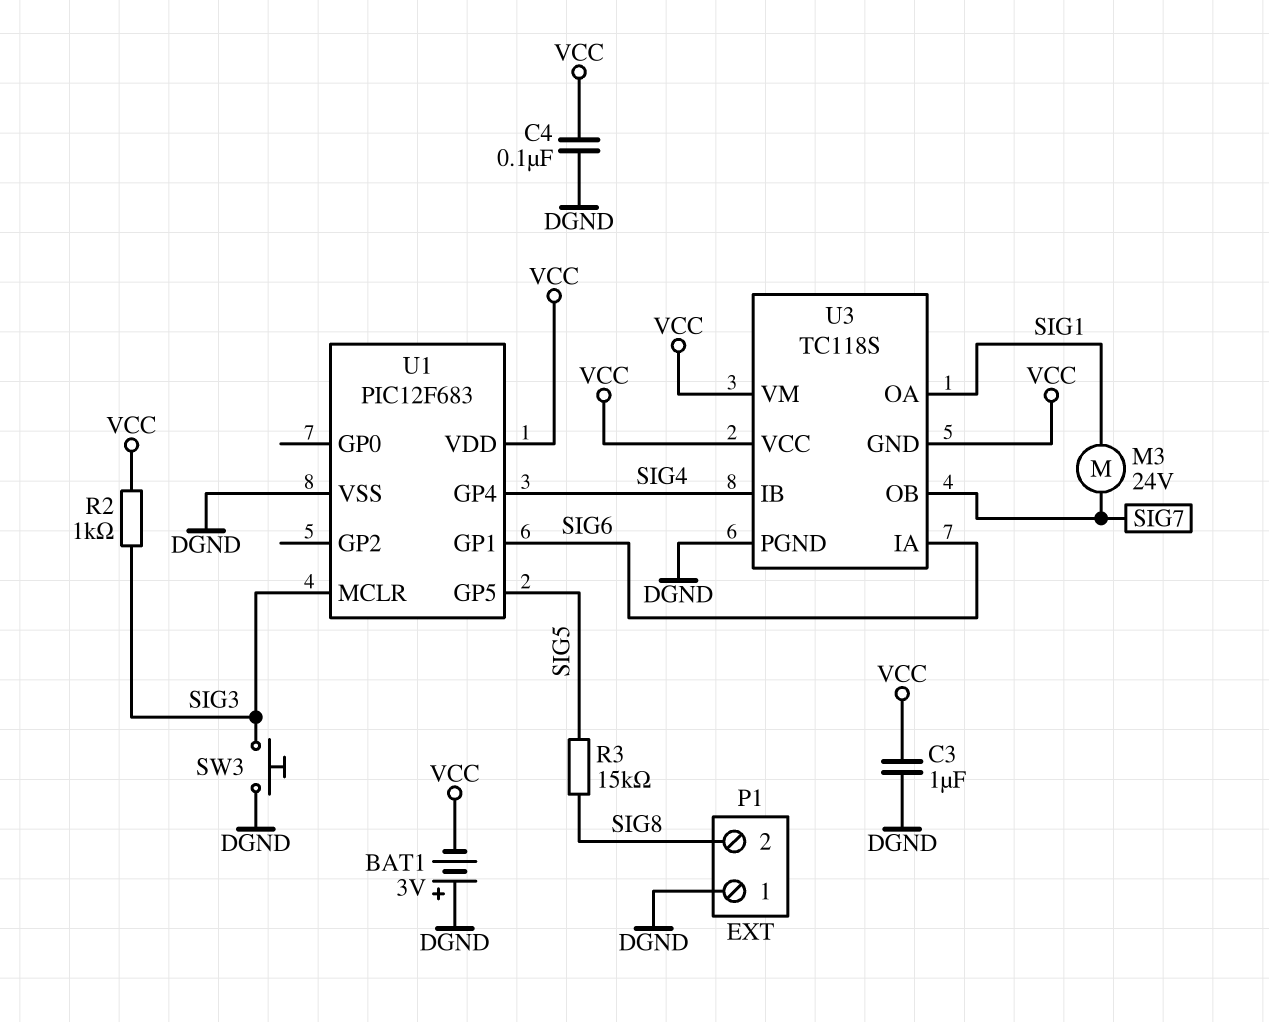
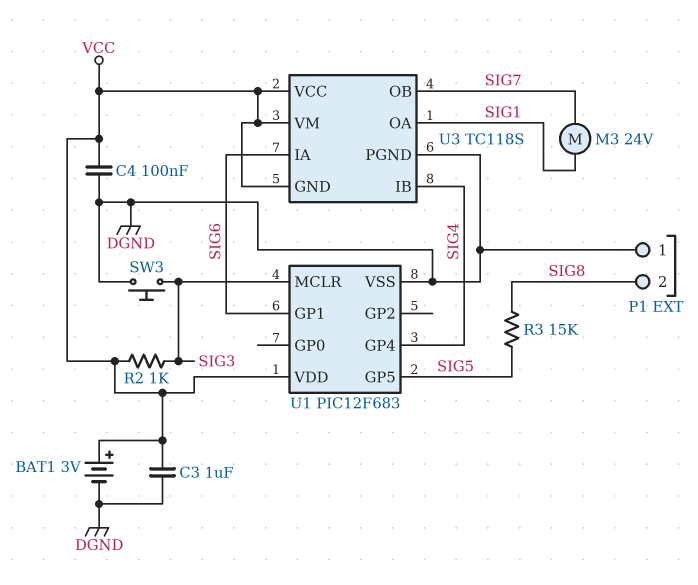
BAT1: 3V (plus DGND, minus VCC) -> 3V (plus VCC, minus DGND)

